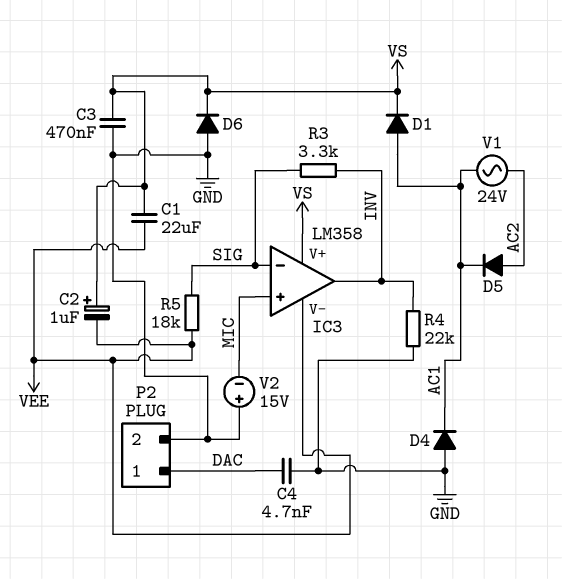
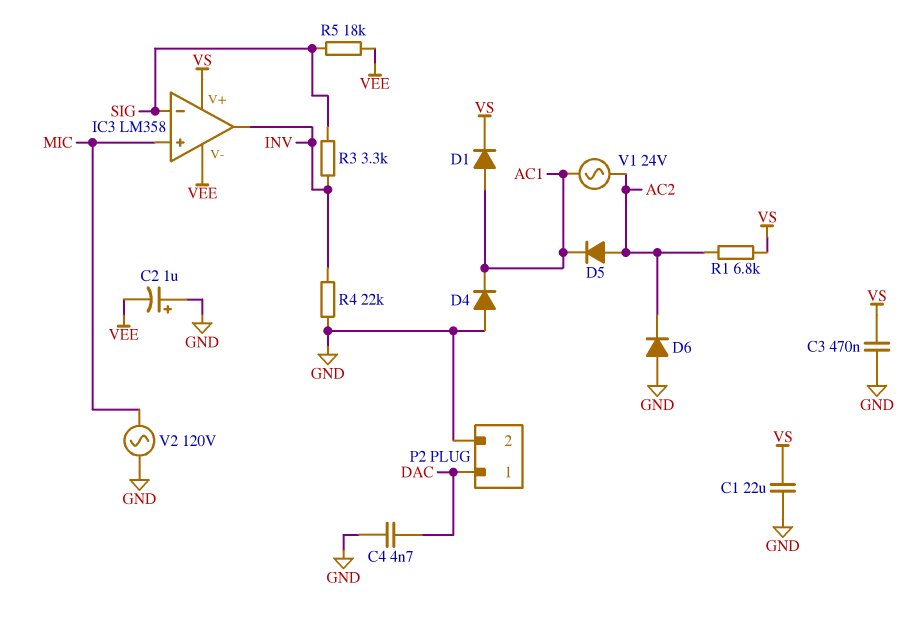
C1: 22uF (VEE, VS) -> 22uF (GND, VS)
C2: 1uF (plus VS, minus VEE) -> 1uF (plus GND, minus VEE)
D6: diode (A GND, K VS) -> diode (A GND, K AC2)
R1: none -> 6.8k (AC2, VS)
V2: 15V (plus GND, minus MIC) -> AC 120V (GND, MIC)

